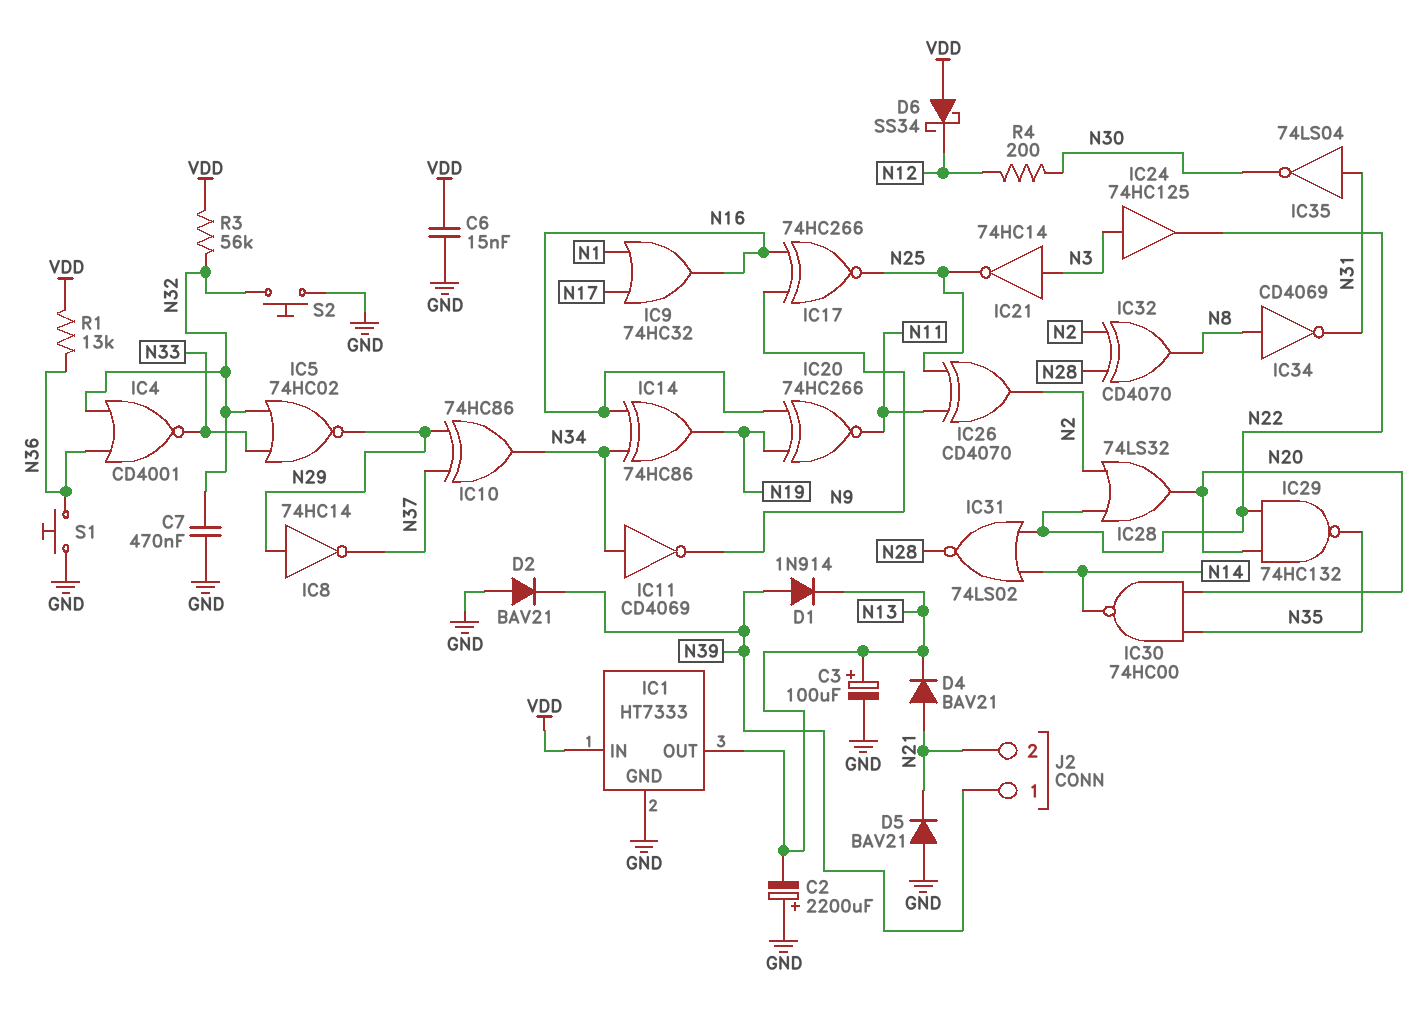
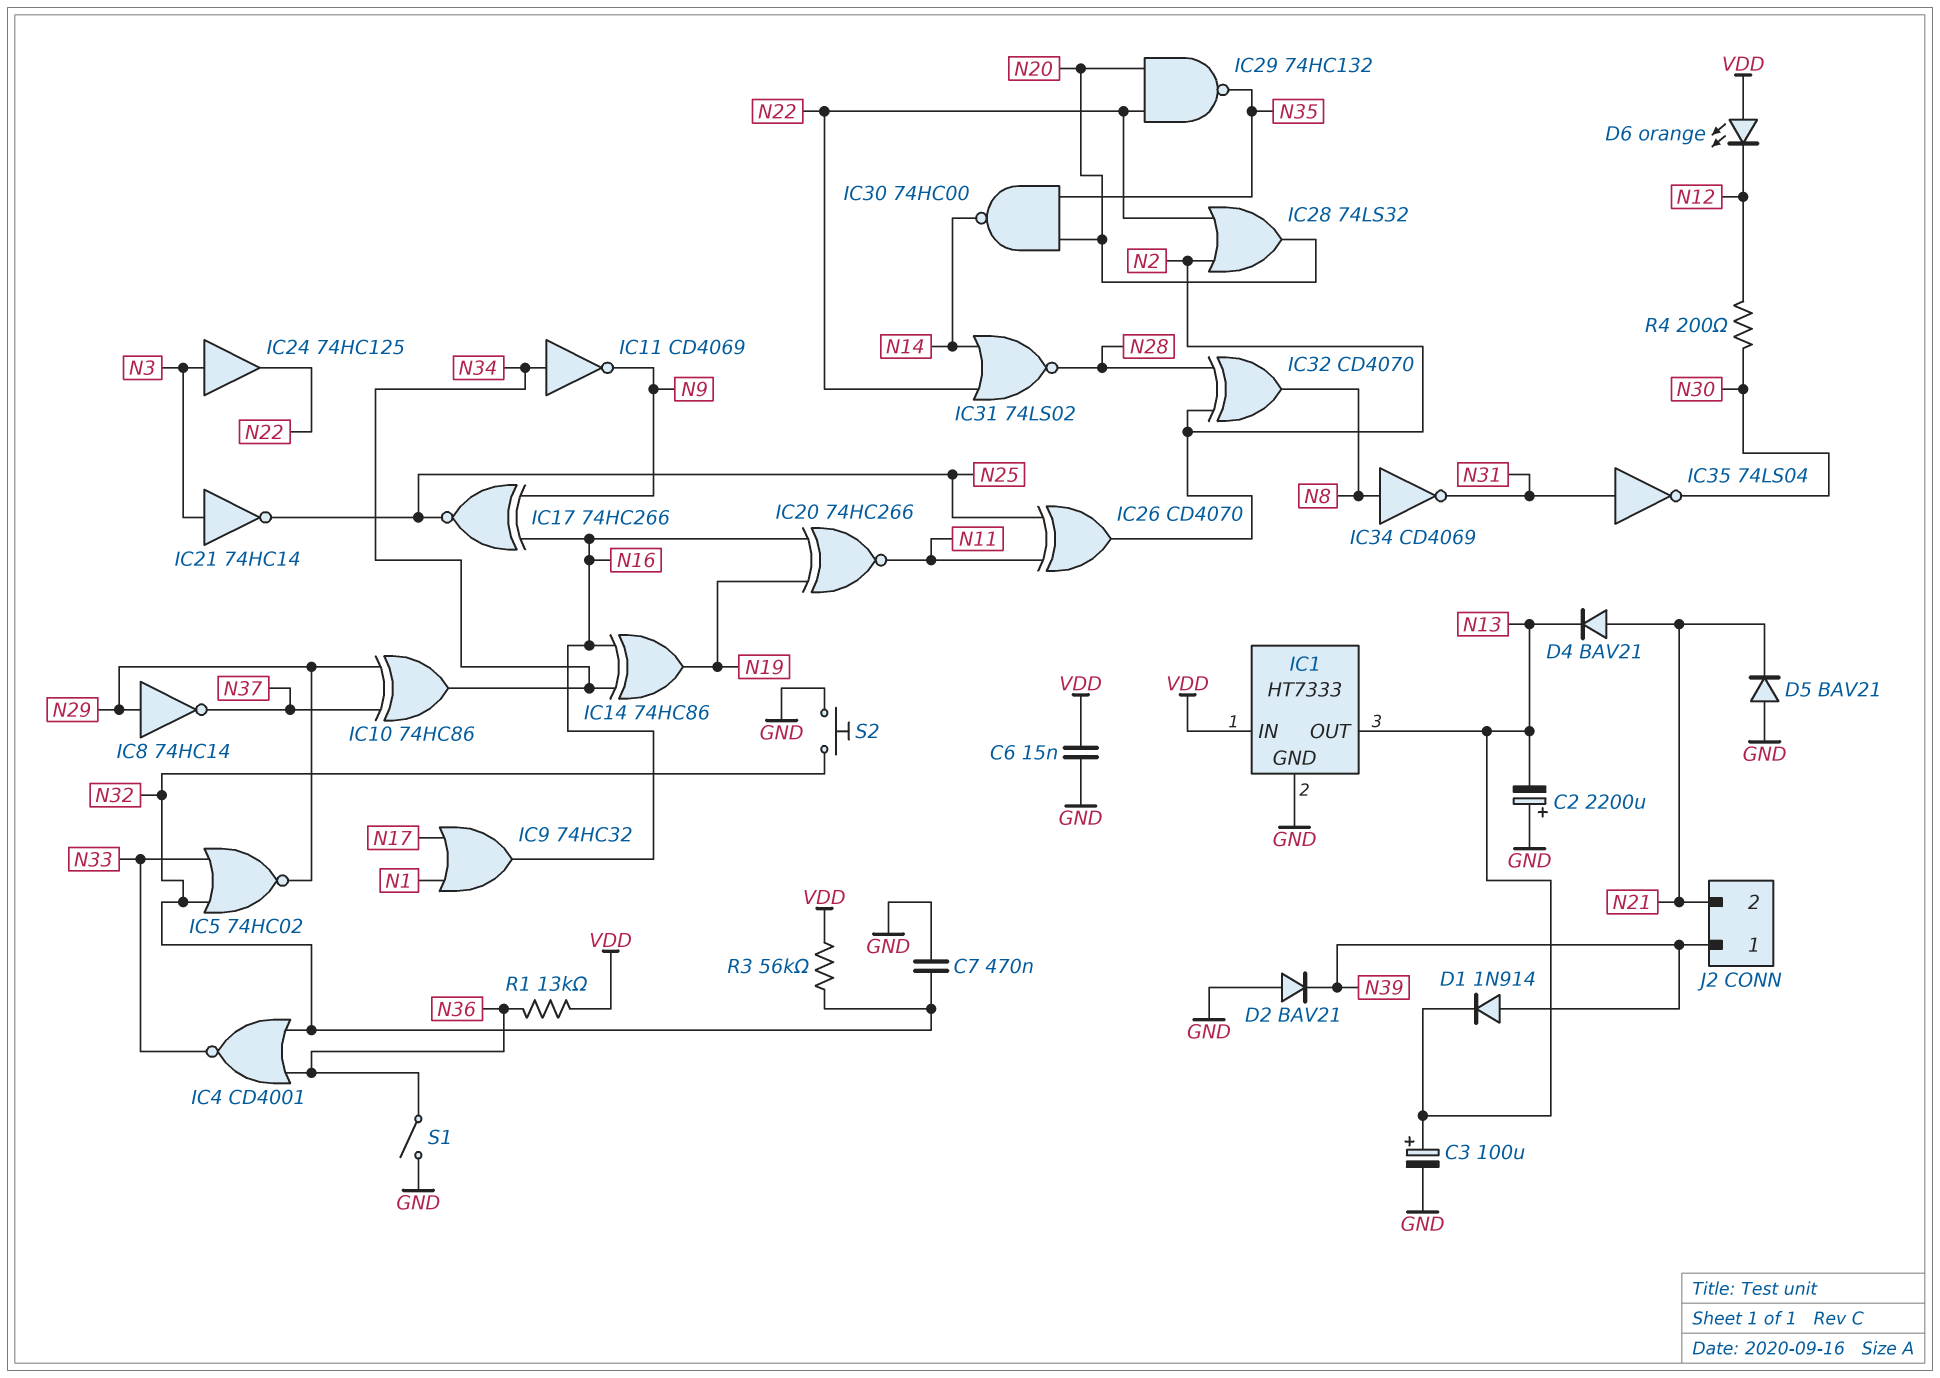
D6: schottky SS34 (A VDD, K N12) -> LED orange (A VDD, K N12)
S1: button (GND, N36) -> switch (GND, N36)

